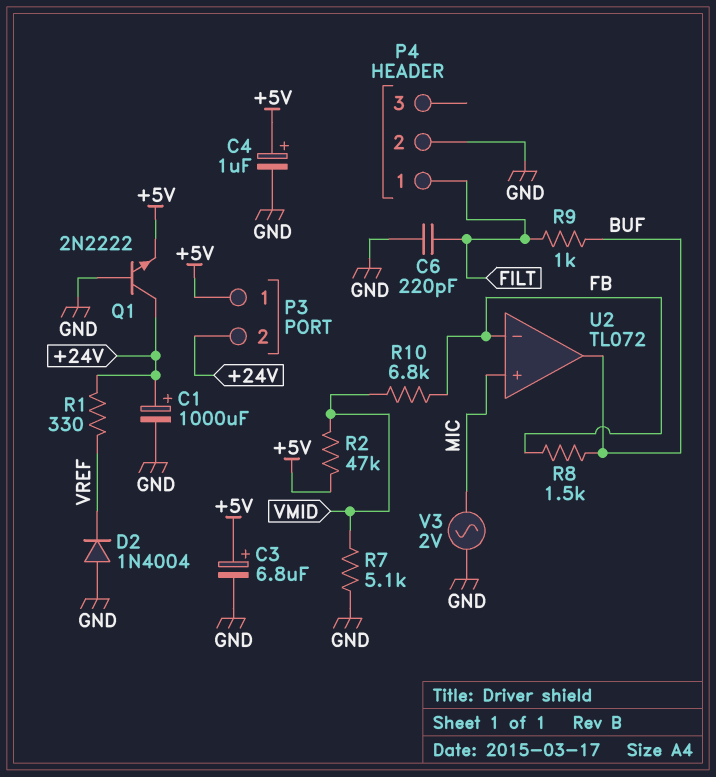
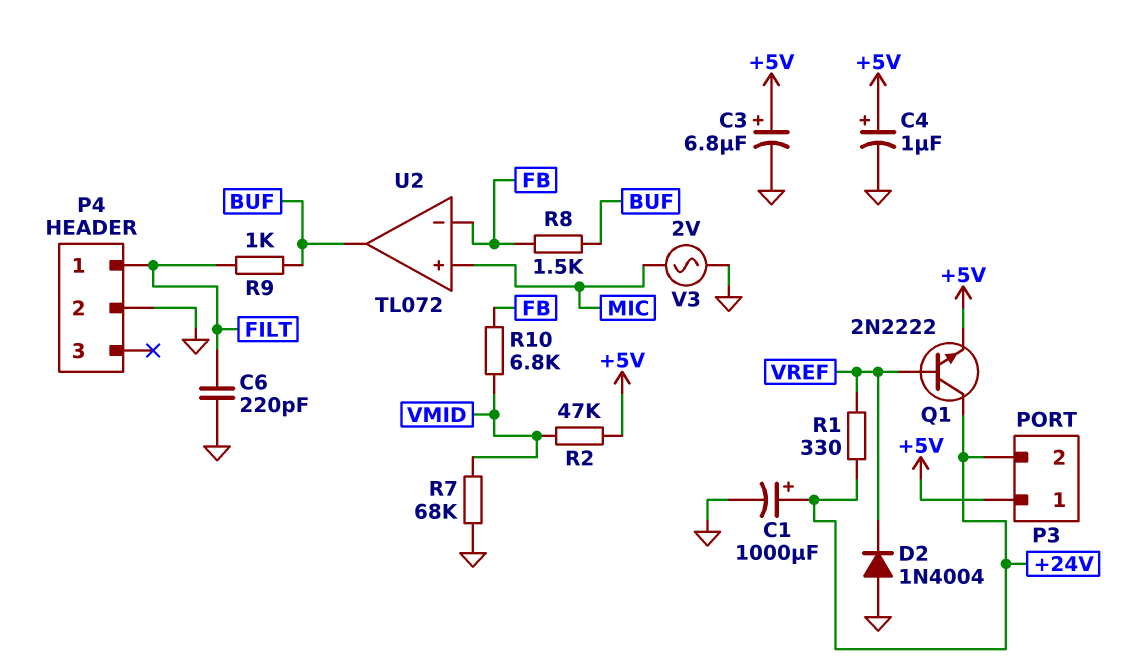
Q1: NPN 2N2222 (B GND, C +24V, E +5V) -> NPN 2N2222 (B VREF, C +24V, E +5V)
R7: 5.1k (GND, VMID) -> 68k (GND, VMID)

